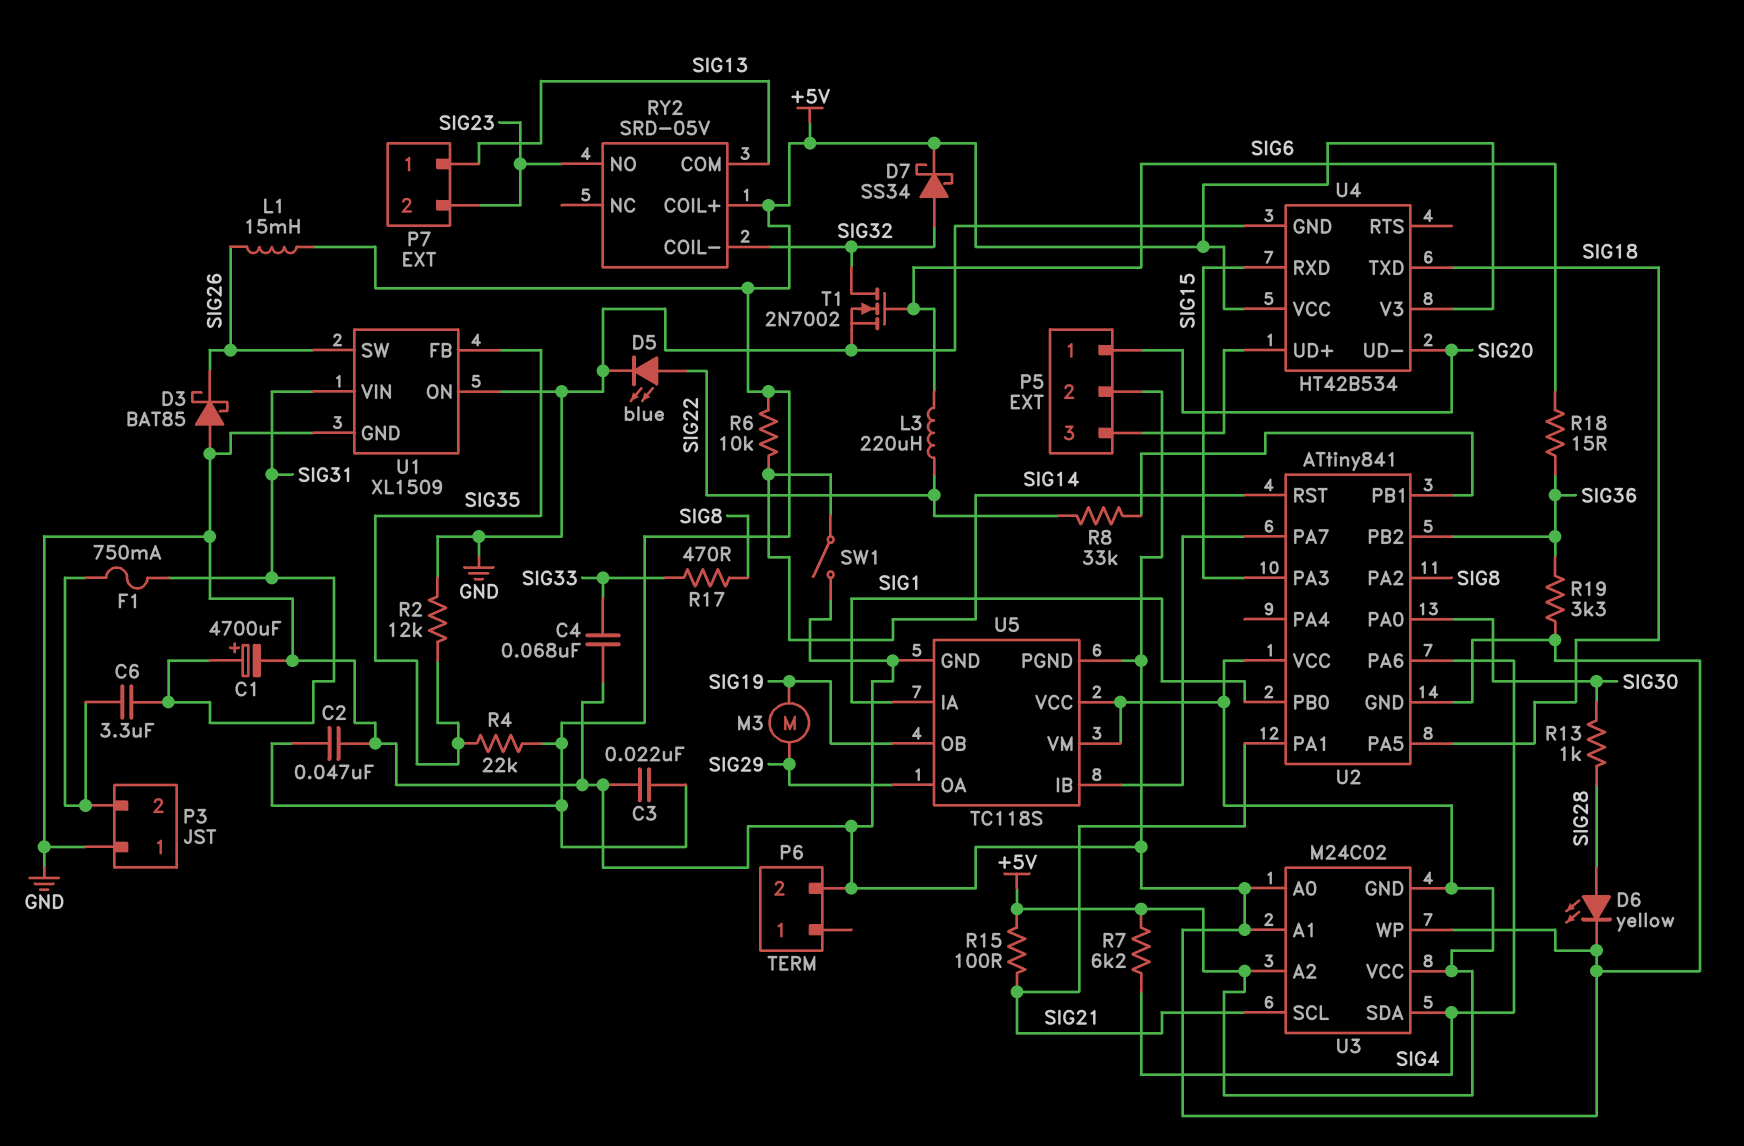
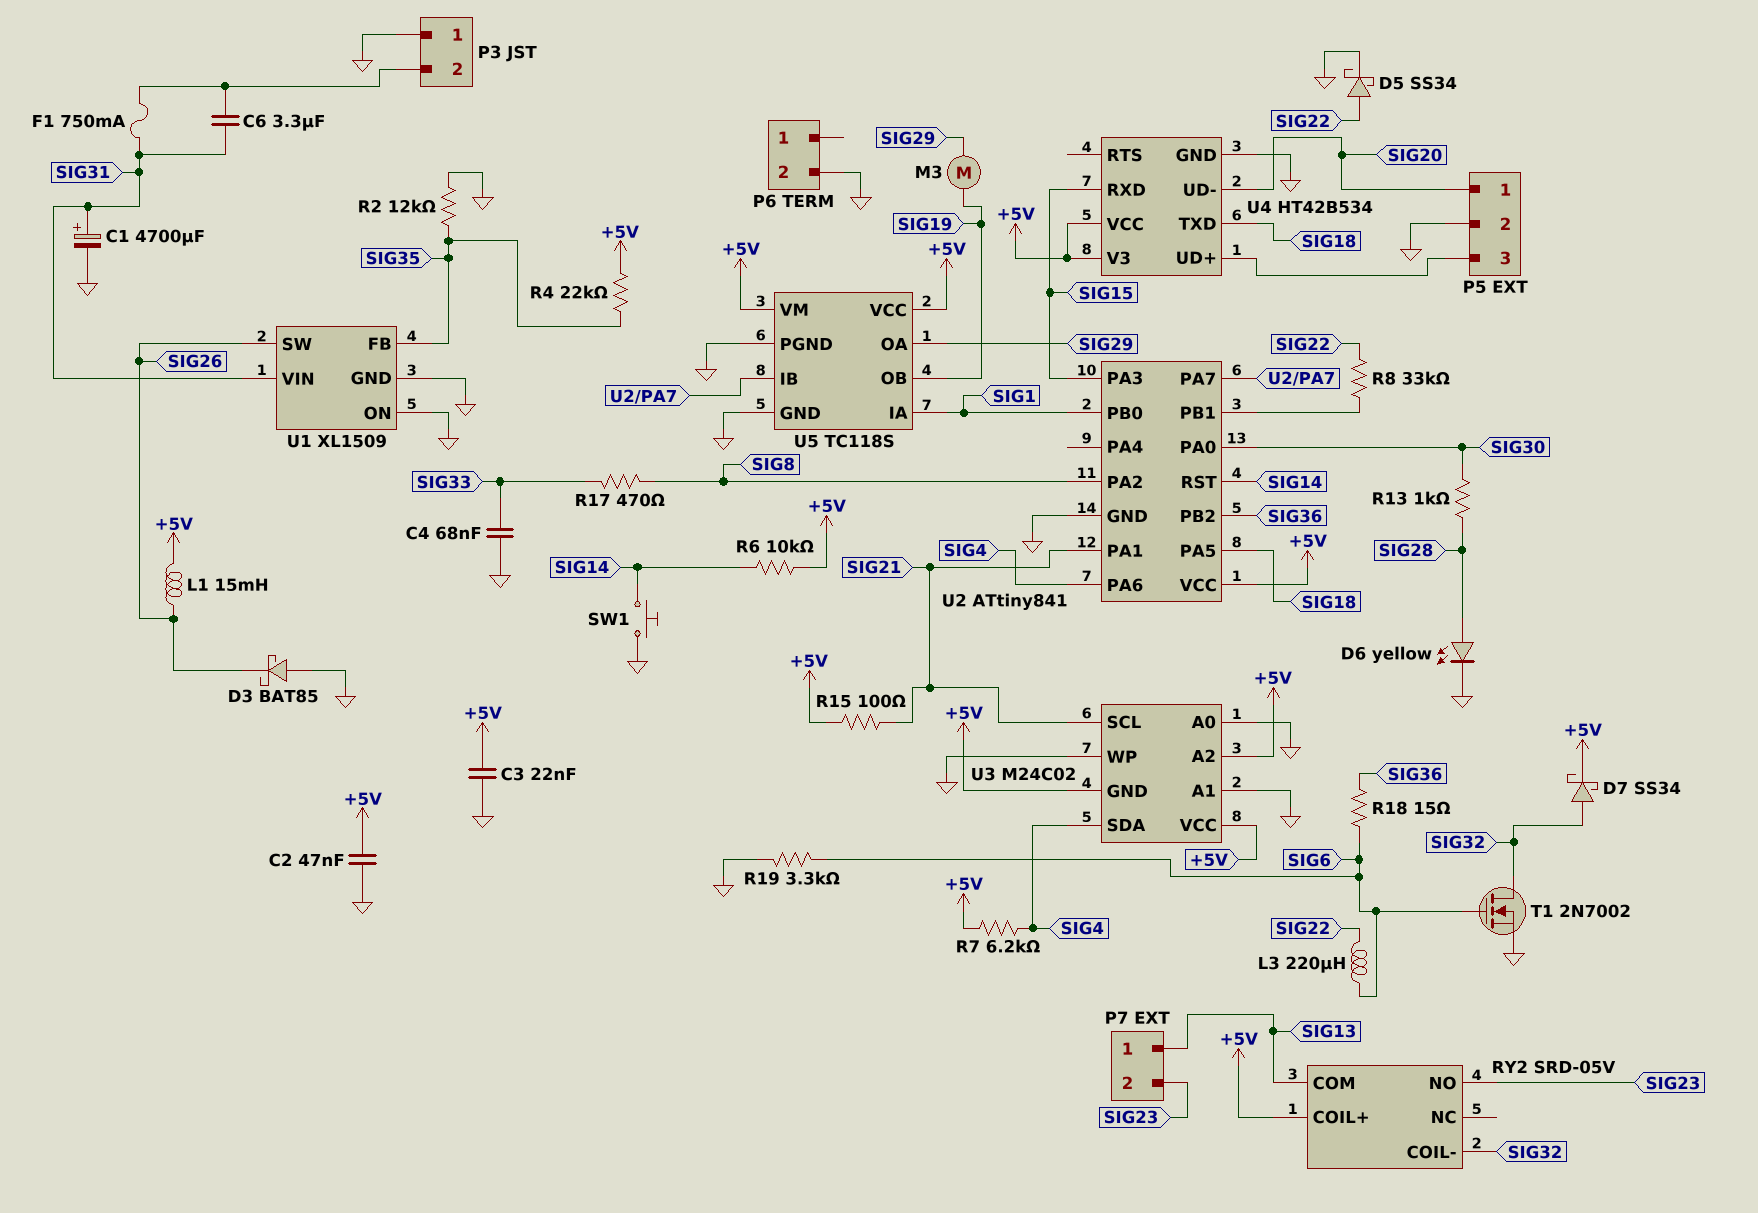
D5: LED blue (A SIG22, K GND) -> schottky SS34 (A SIG22, K GND)
R19: 3.3k (GND, SIG36) -> 3.3k (GND, SIG6)
SW1: switch (GND, SIG14) -> button (GND, SIG14)

